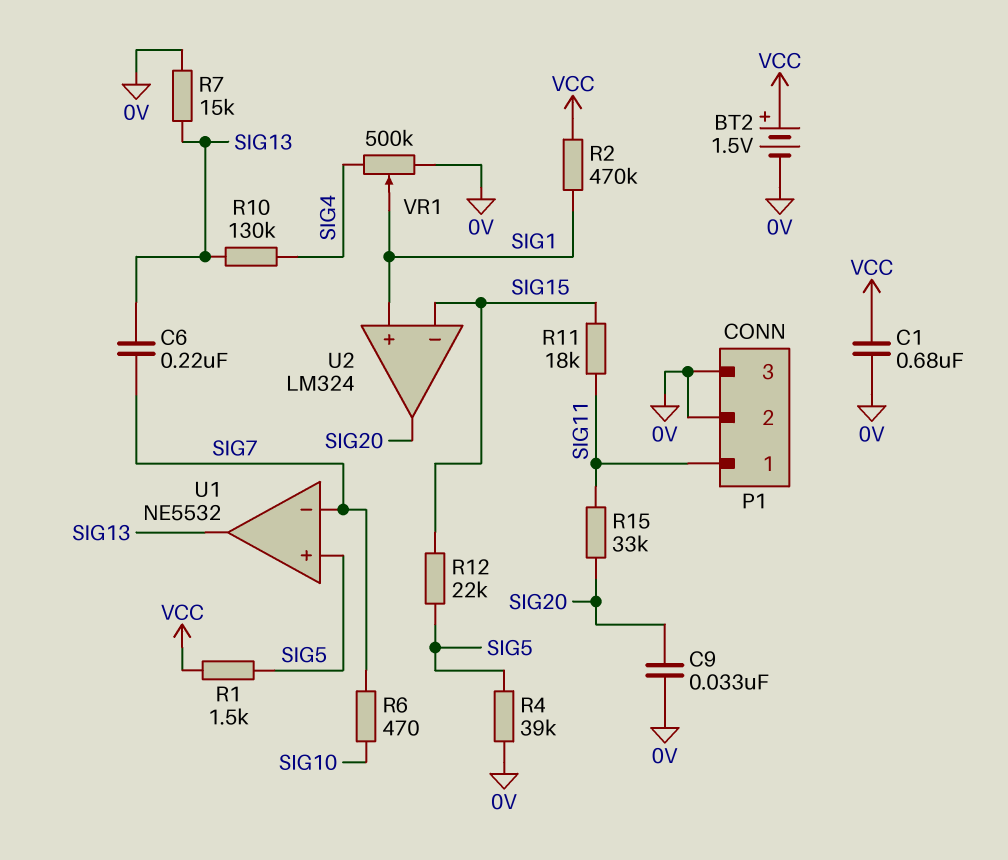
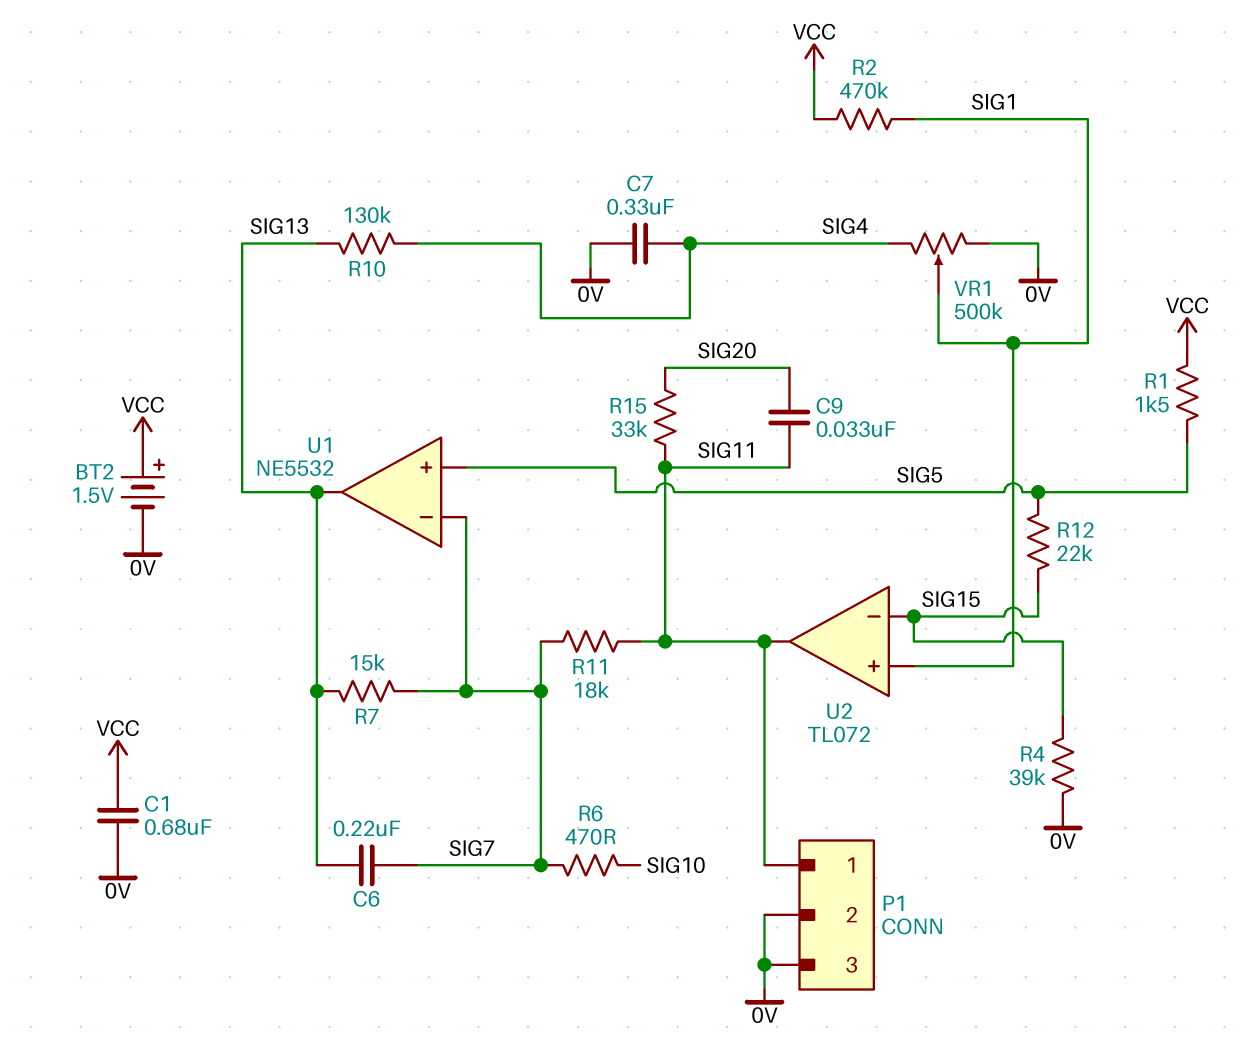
C7: none -> 330nF (0V, SIG4)
C9: 33nF (0V, SIG20) -> 33nF (SIG11, SIG20)
R4: 39k (0V, SIG5) -> 39k (0V, SIG15)
R7: 15k (0V, SIG13) -> 15k (SIG7, SIG13)
R11: 18k (SIG11, SIG15) -> 18k (SIG7, SIG11)
U2: LM324 -> TL072
U2 pin out: SIG20 -> SIG11

